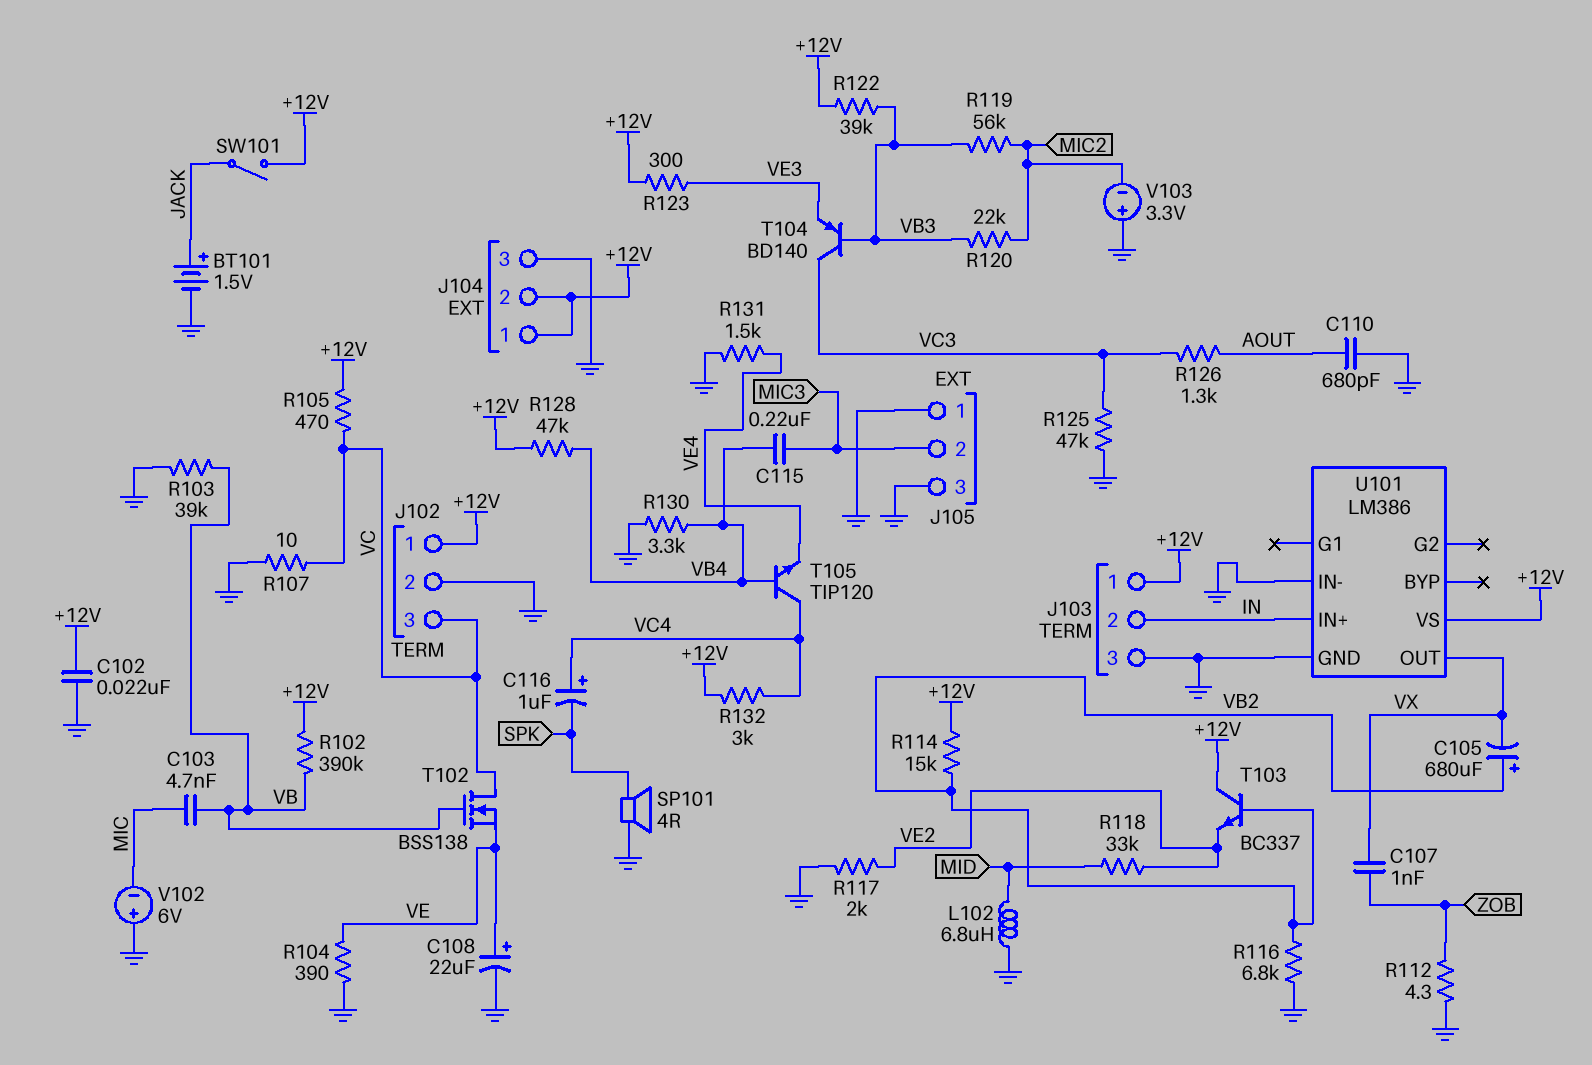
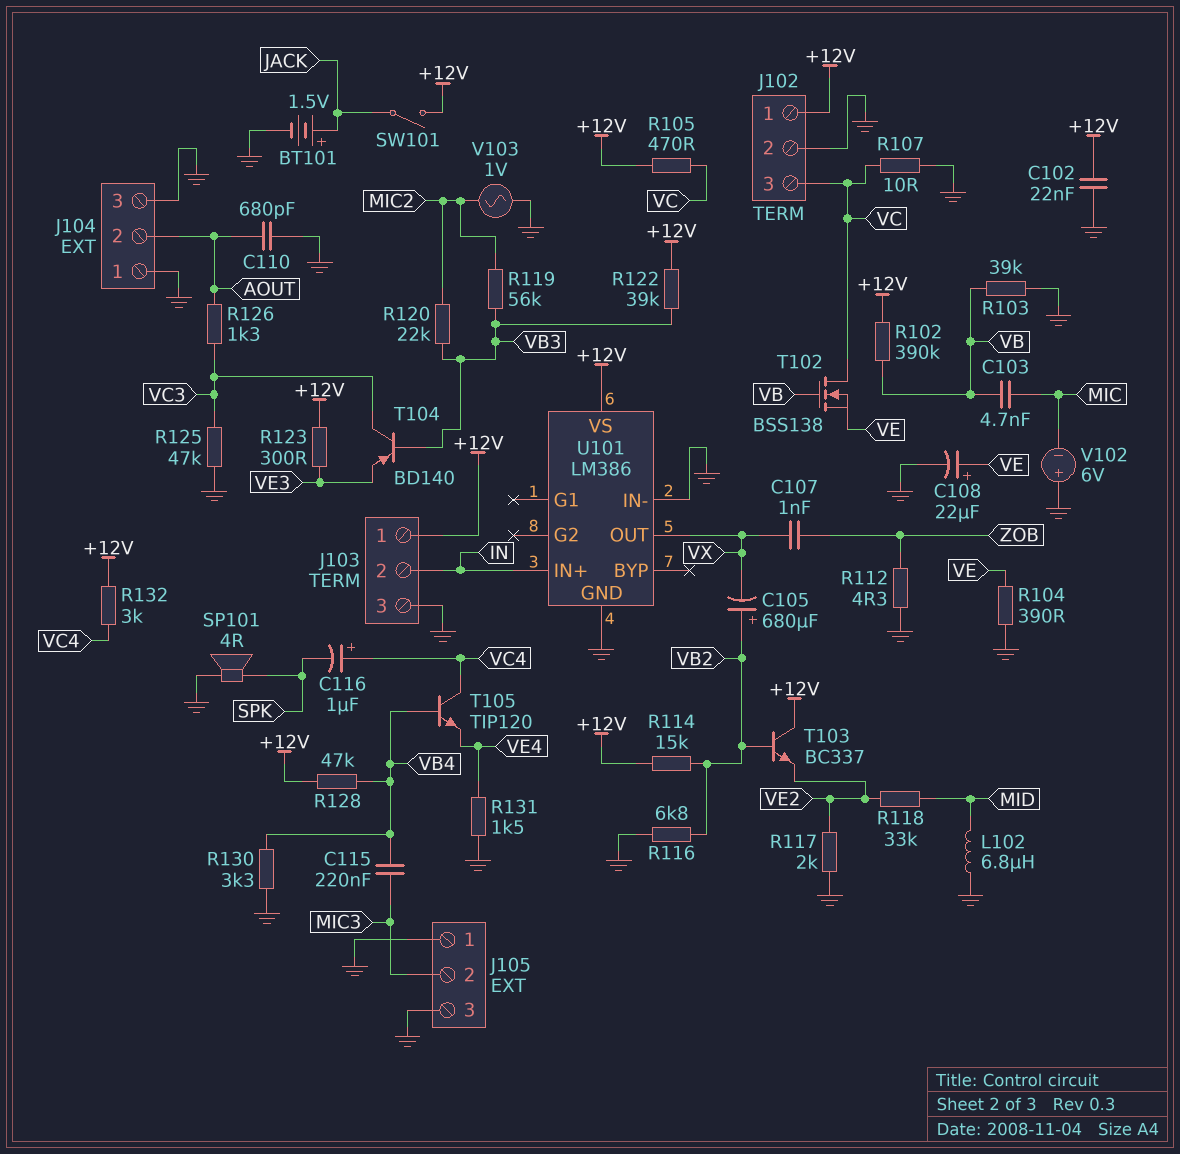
J104 pin 1: +12V -> GND
J104 pin 2: +12V -> AOUT
V103: 3.3V (plus GND, minus MIC2) -> AC 1V (GND, MIC2)

